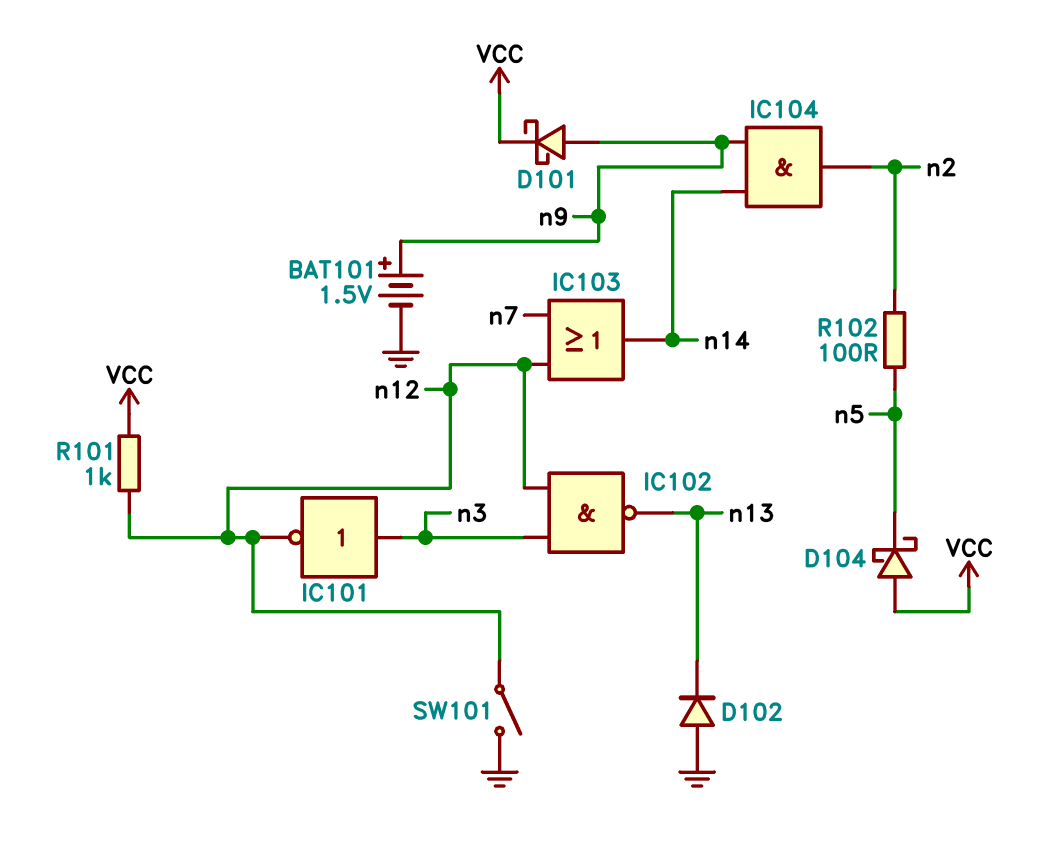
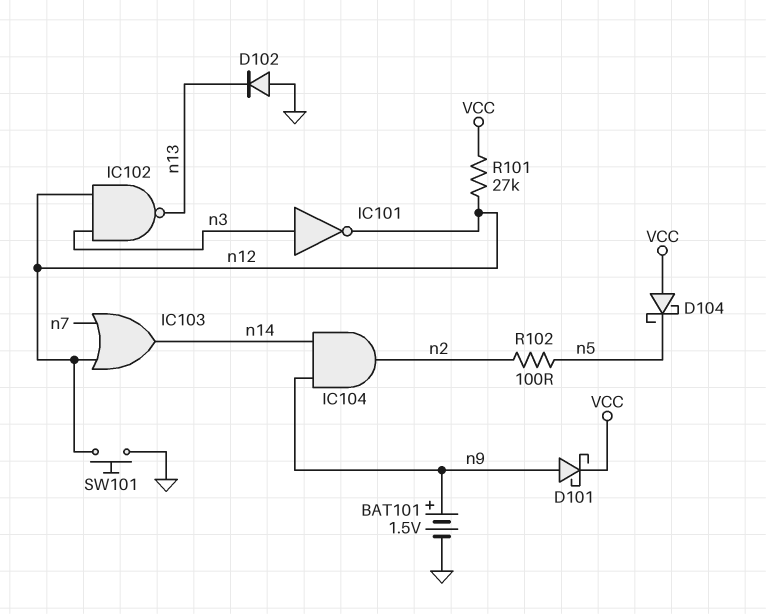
R101: 1k (VCC, n12) -> 27k (VCC, n12)
SW101: switch (GND, n12) -> button (GND, n12)

